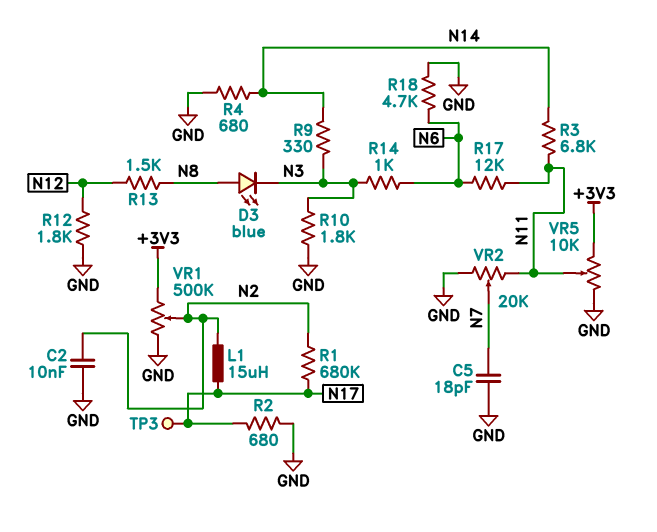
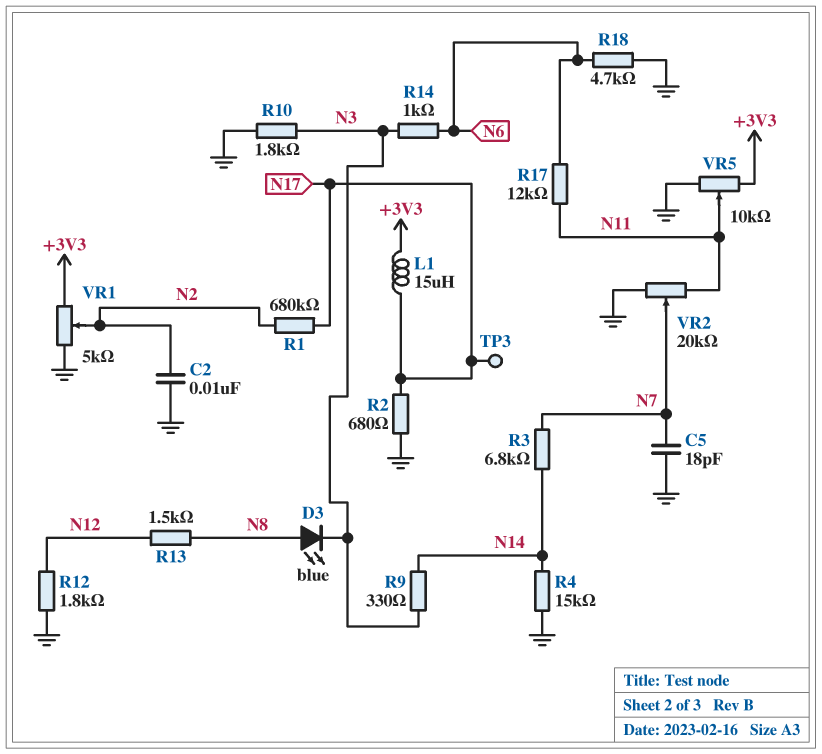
L1: 15uH (N2, N17) -> 15uH (+3V3, N17)
R3: 6.8k (N11, N14) -> 6.8k (N7, N14)
R4: 680 (GND, N14) -> 15k (GND, N14)
VR1: 500k (+3V3, GND, wiper N2) -> 5k (+3V3, GND, wiper N2)

